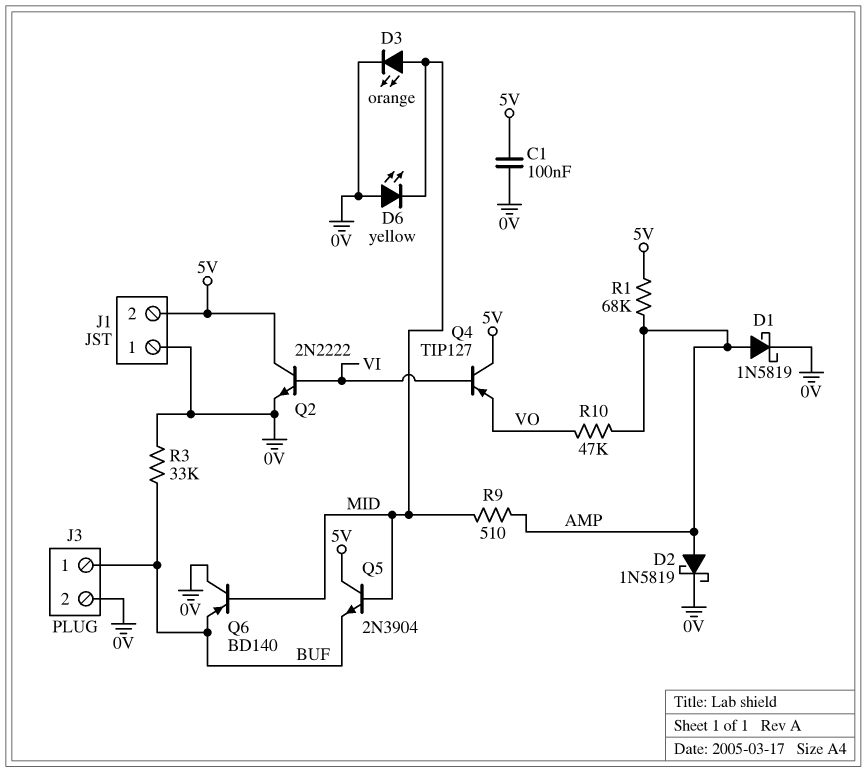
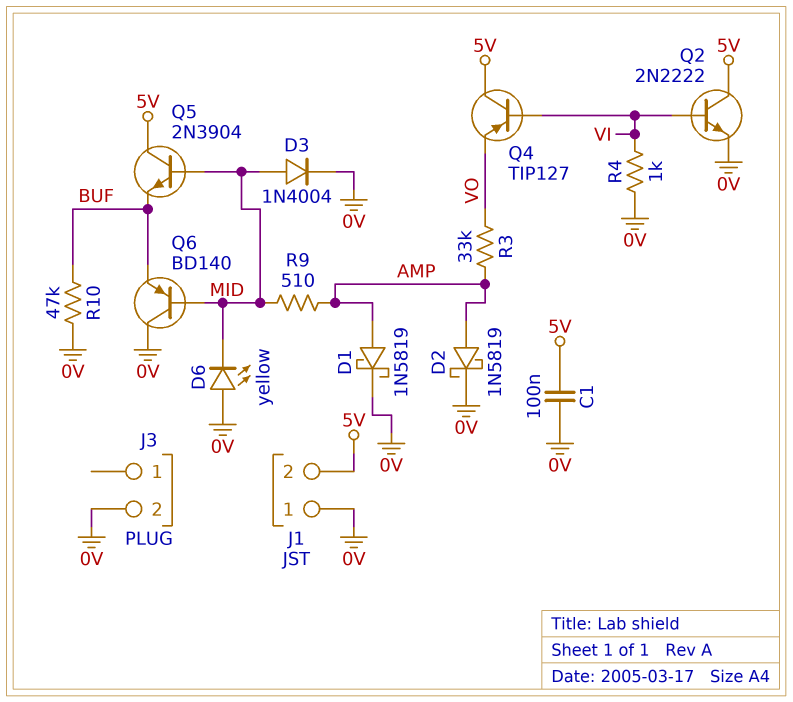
D3: LED orange (A MID, K 0V) -> diode 1N4004 (A MID, K 0V)
J3 pin 1: BUF -> none
R1: 68k (5V, AMP) -> none
R3: 33k (0V, BUF) -> 33k (AMP, VO)
R4: none -> 1k (0V, VI)
R10: 47k (AMP, VO) -> 47k (0V, BUF)

